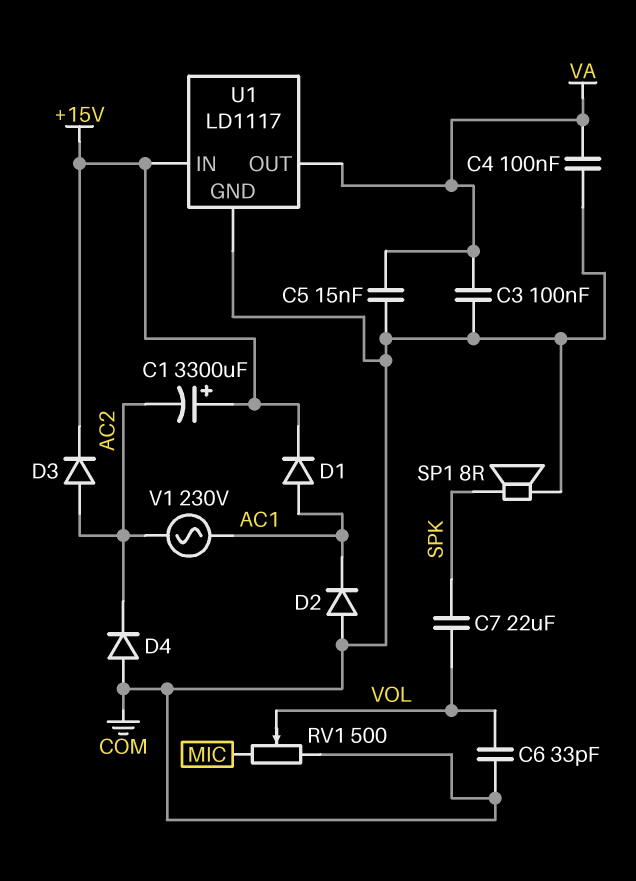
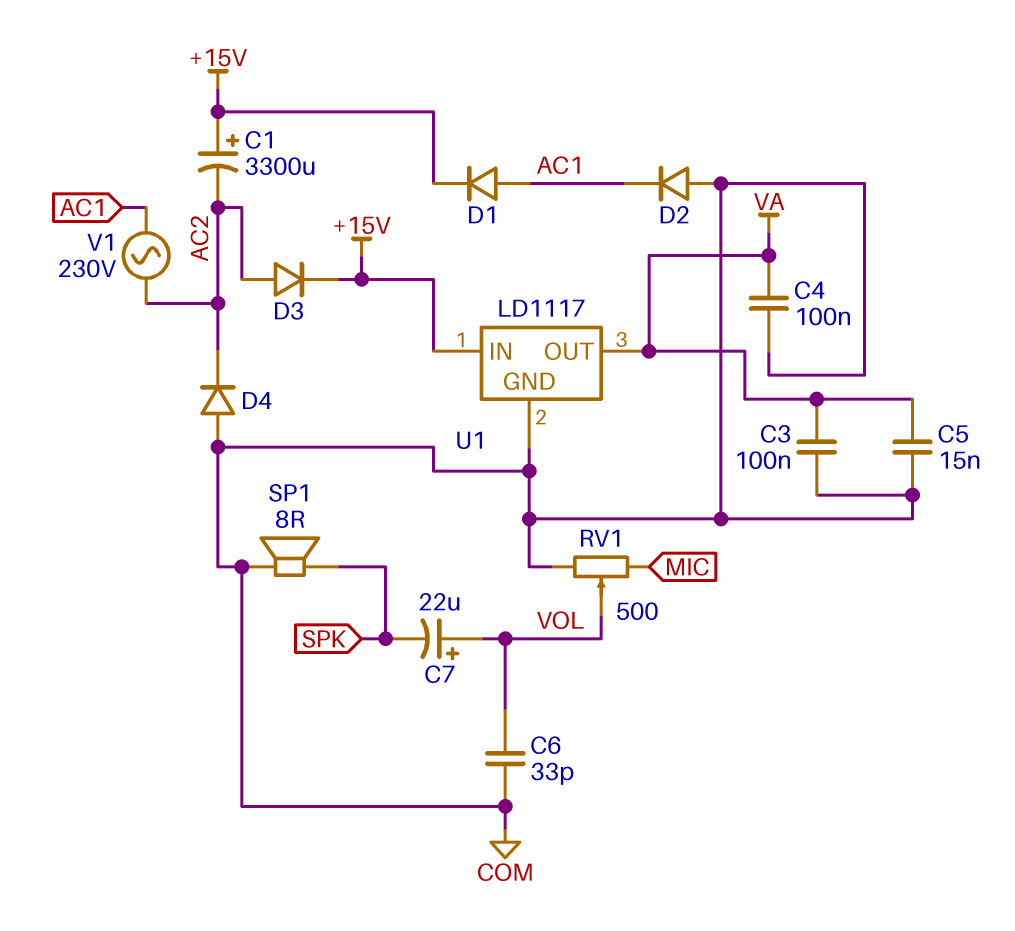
C7: 22uF (SPK, VOL) -> 22uF (plus VOL, minus SPK)

